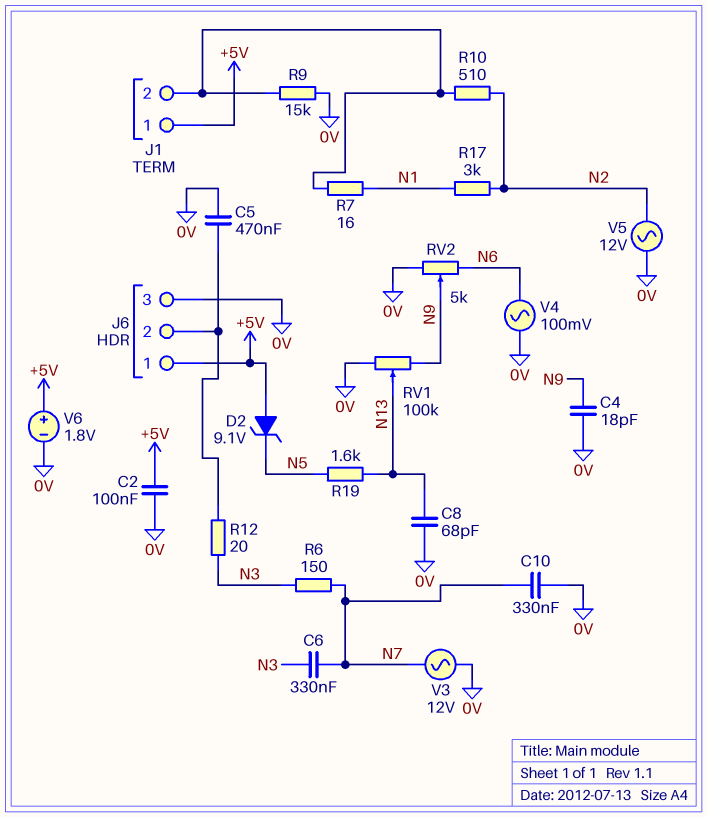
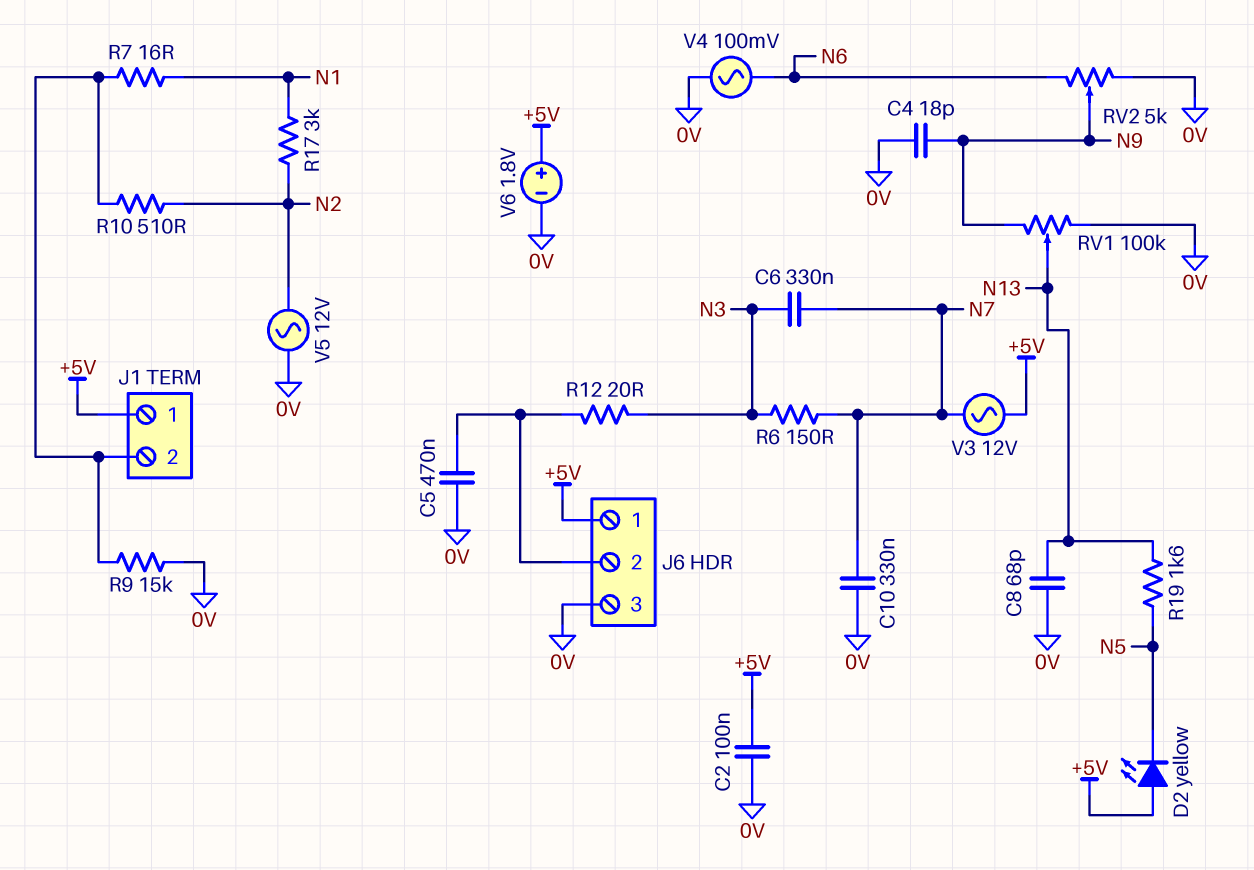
D2: zener 9.1V (A +5V, K N5) -> LED yellow (A +5V, K N5)
V3: AC 12V (0V, N7) -> AC 12V (+5V, N7)

